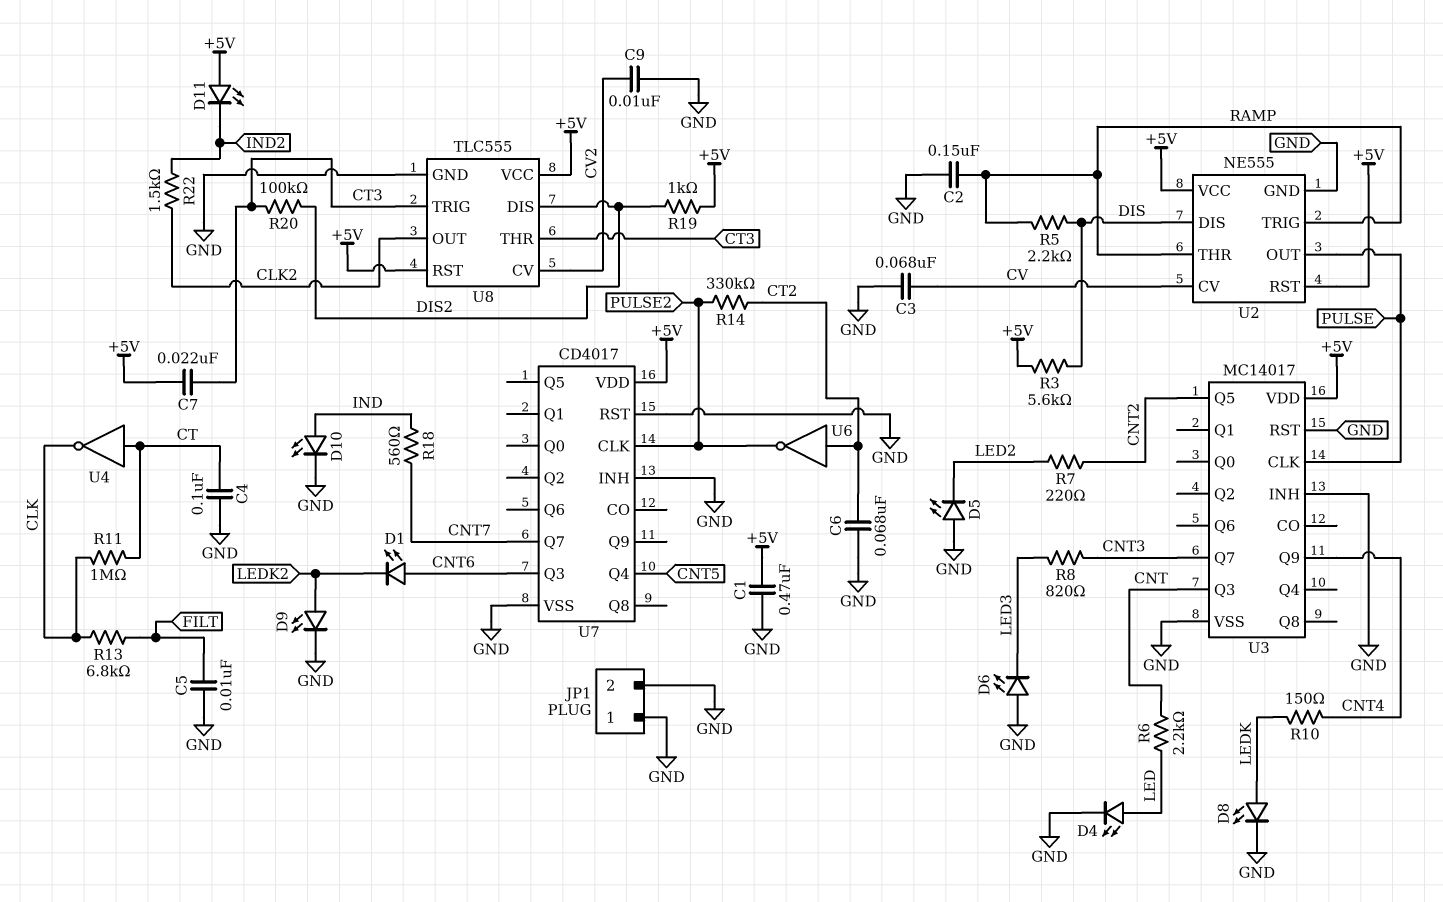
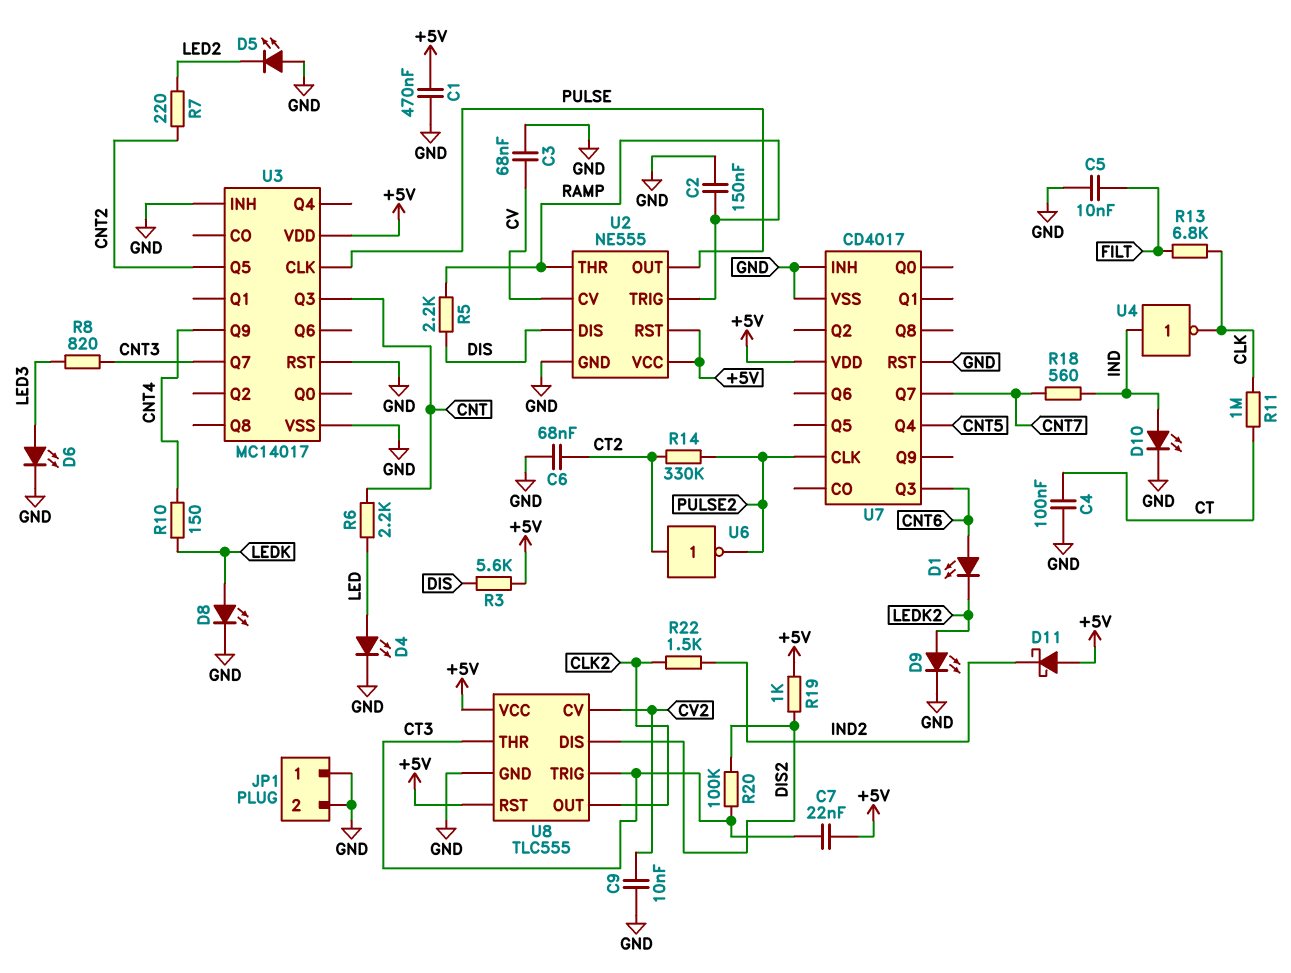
D6: LED (A GND, K LED3) -> LED (A LED3, K GND)
D11: LED (A +5V, K IND2) -> schottky (A +5V, K IND2)
U4: NOT (in CT, out CLK) -> NOT (in IND, out CLK)

